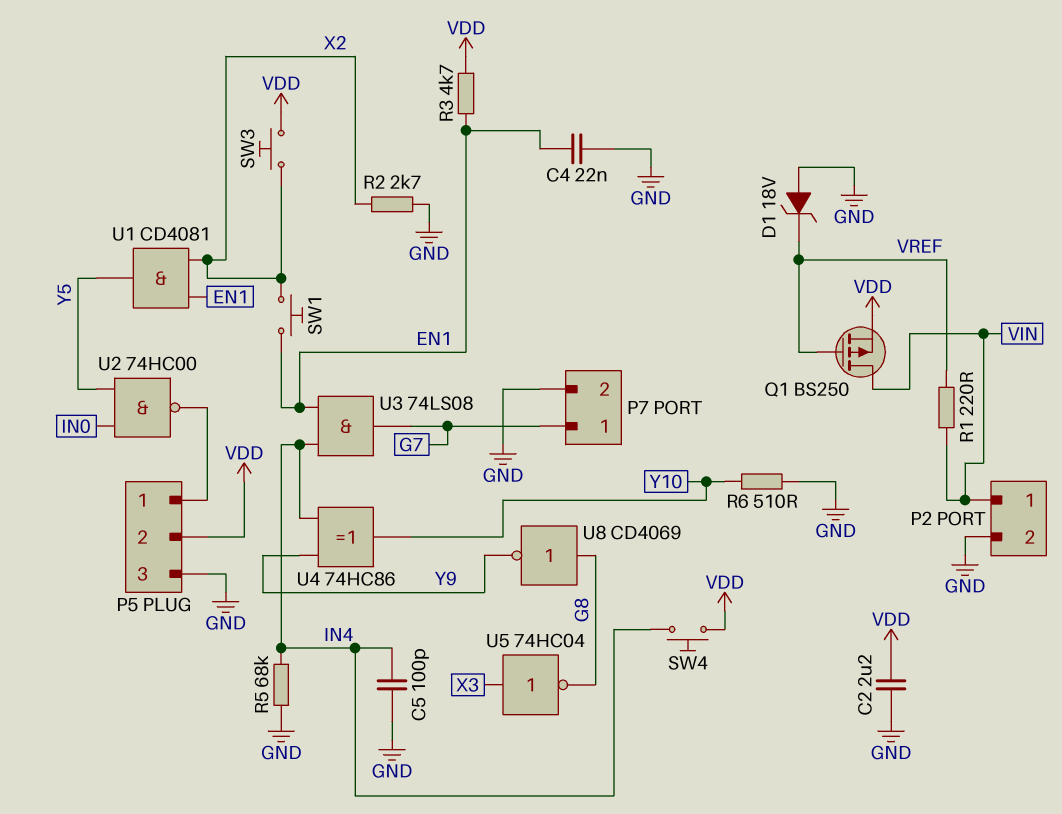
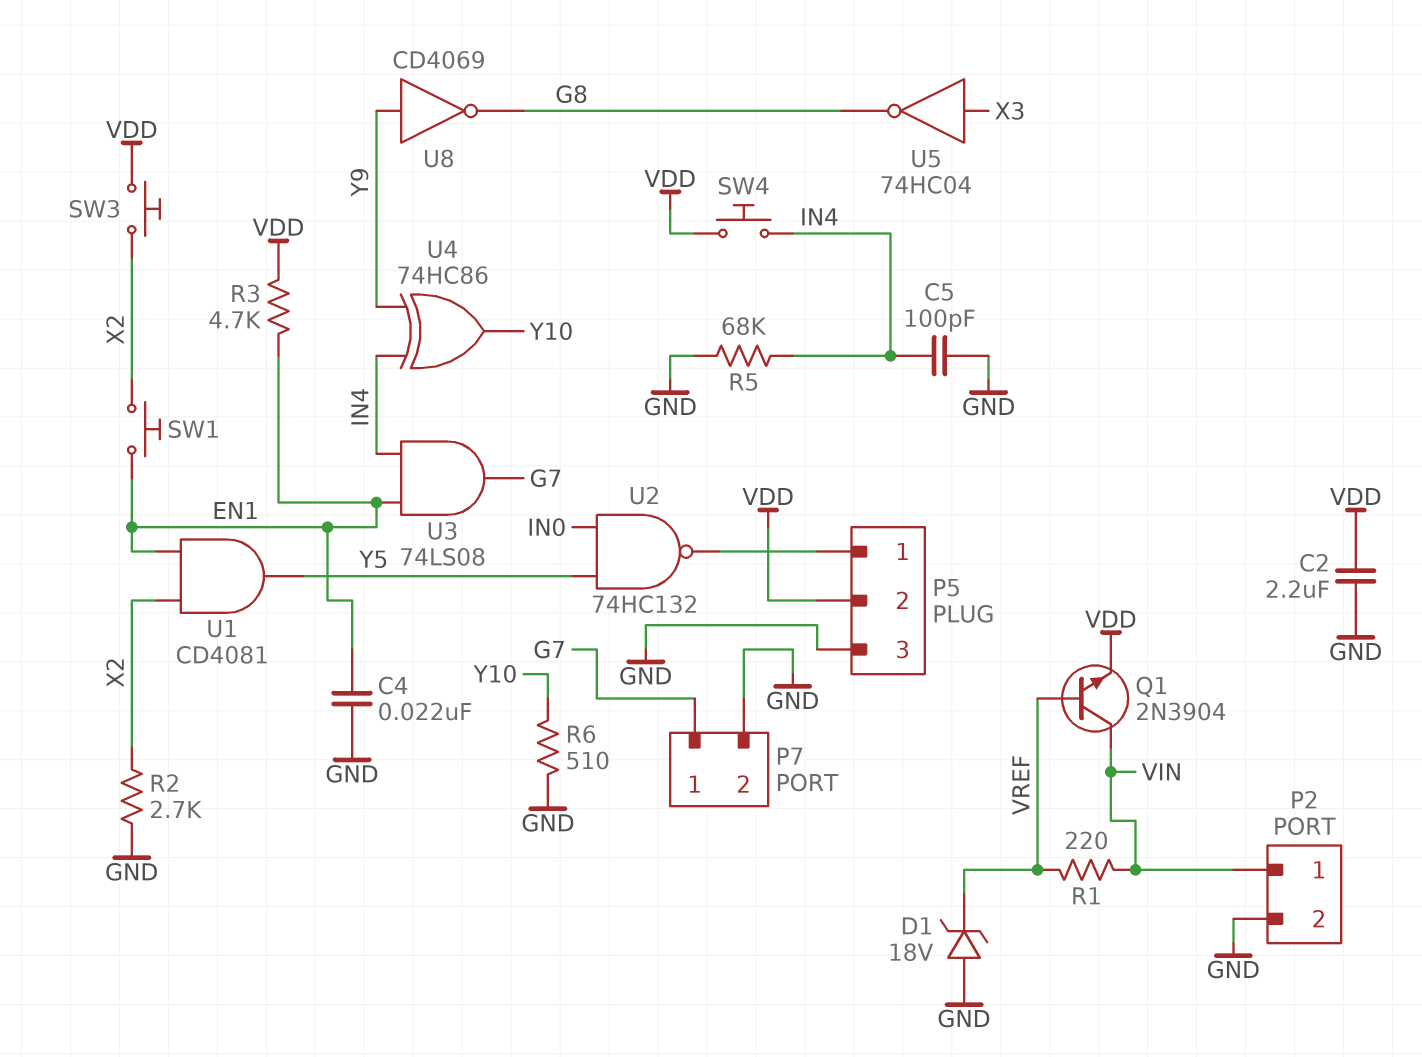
Q1: PMOS BS250 (G VREF, D VIN, S VDD) -> NPN 2N3904 (B VREF, C VIN, E VDD)
U2: NAND 74HC00 (in IN0, in Y5, out P5/1) -> NAND 74HC132 (in IN0, in Y5, out P5/1)
U8: NOT CD4069 (in G8, out Y9) -> NOT CD4069 (in Y9, out G8)

